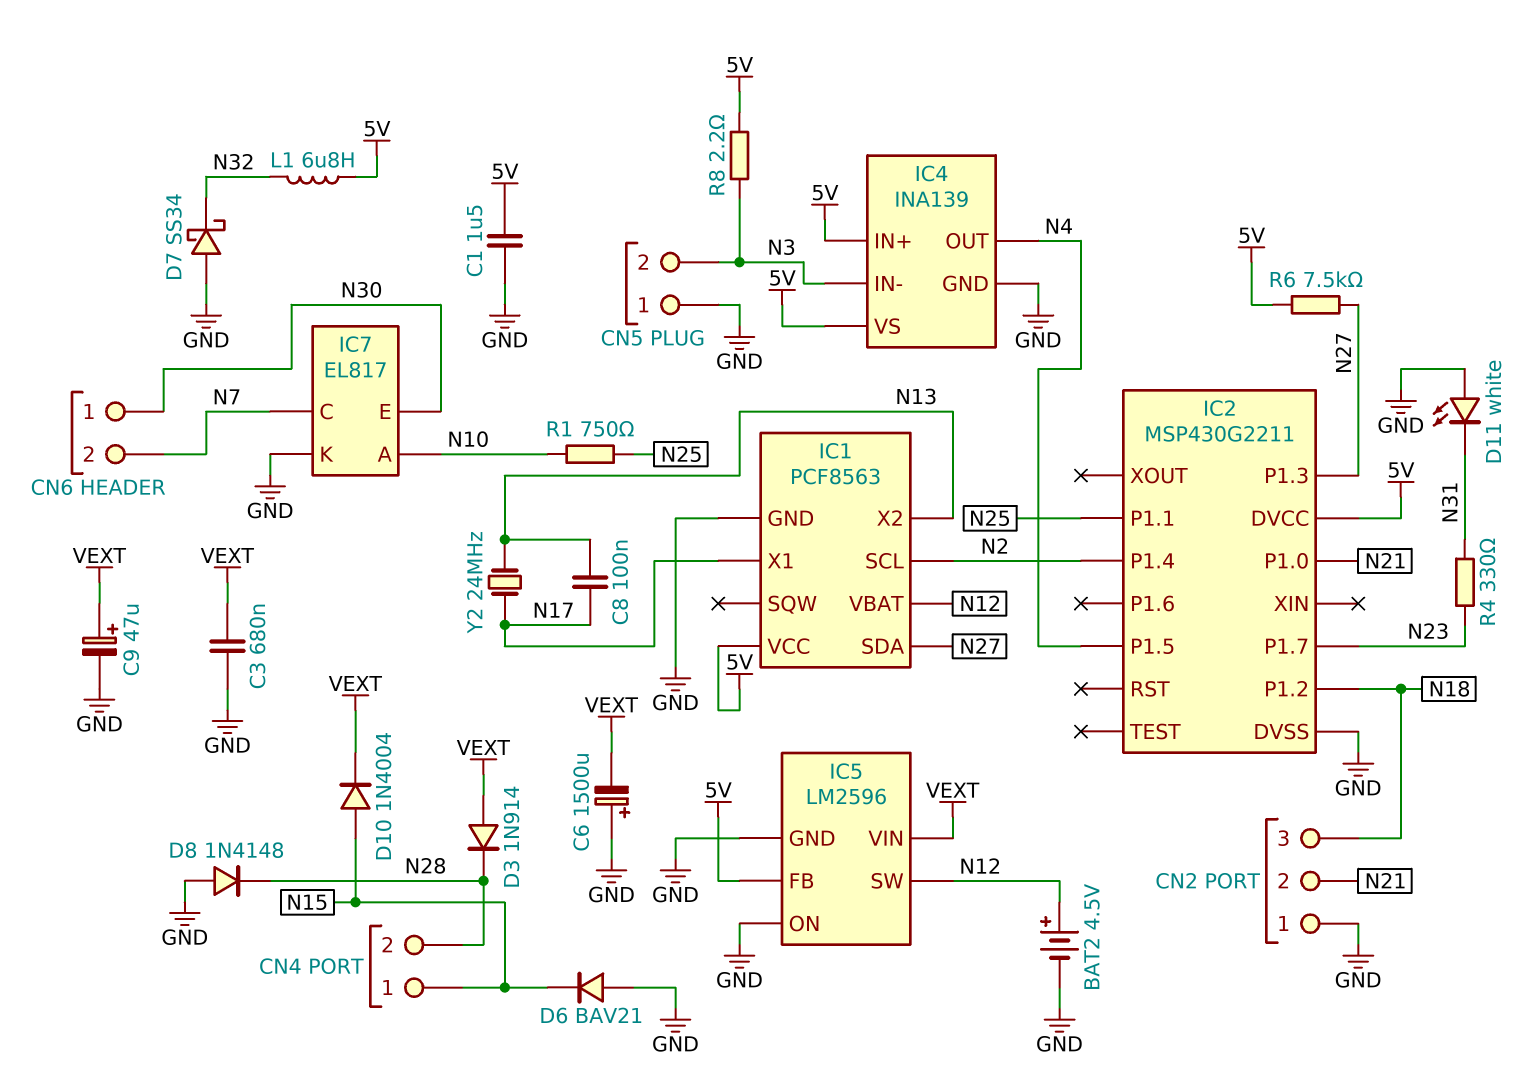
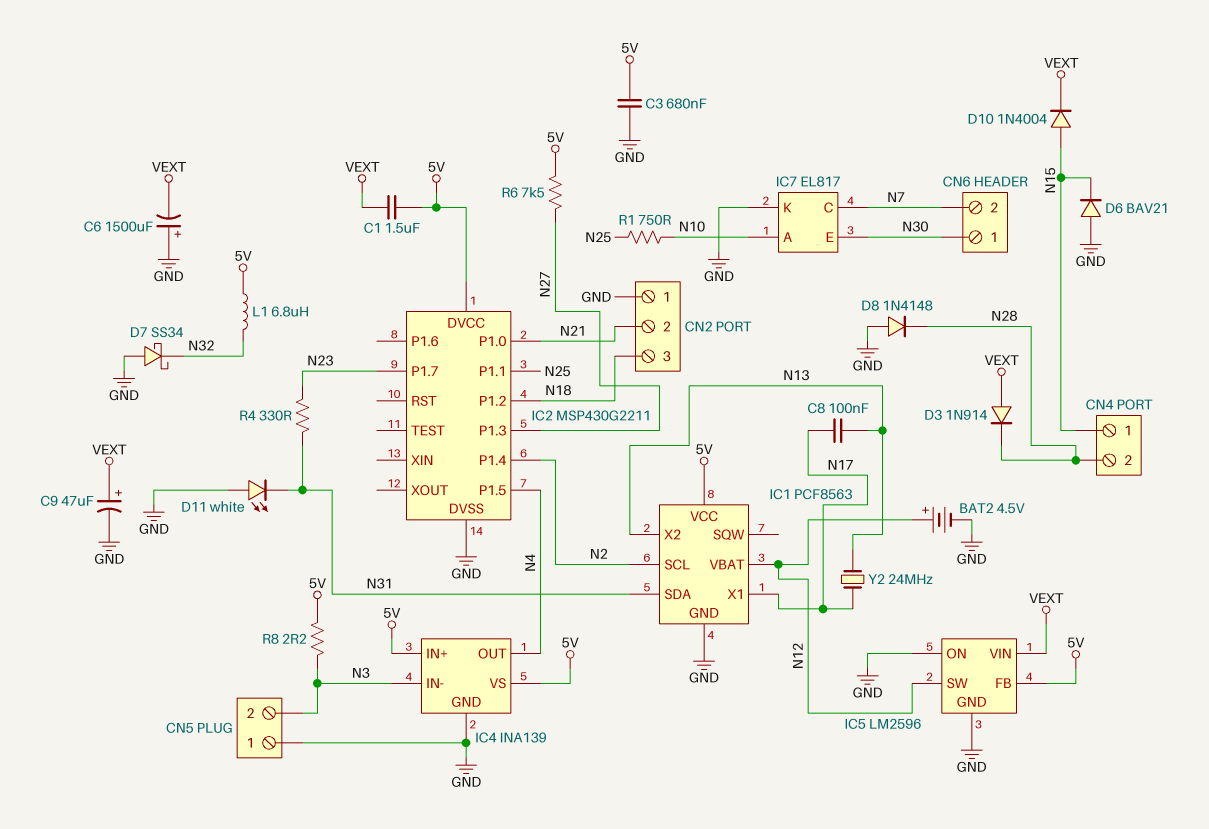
C1: 1.5uF (5V, GND) -> 1.5uF (5V, VEXT)
C3: 680nF (GND, VEXT) -> 680nF (5V, GND)
IC1 pin SDA: N27 -> N31

